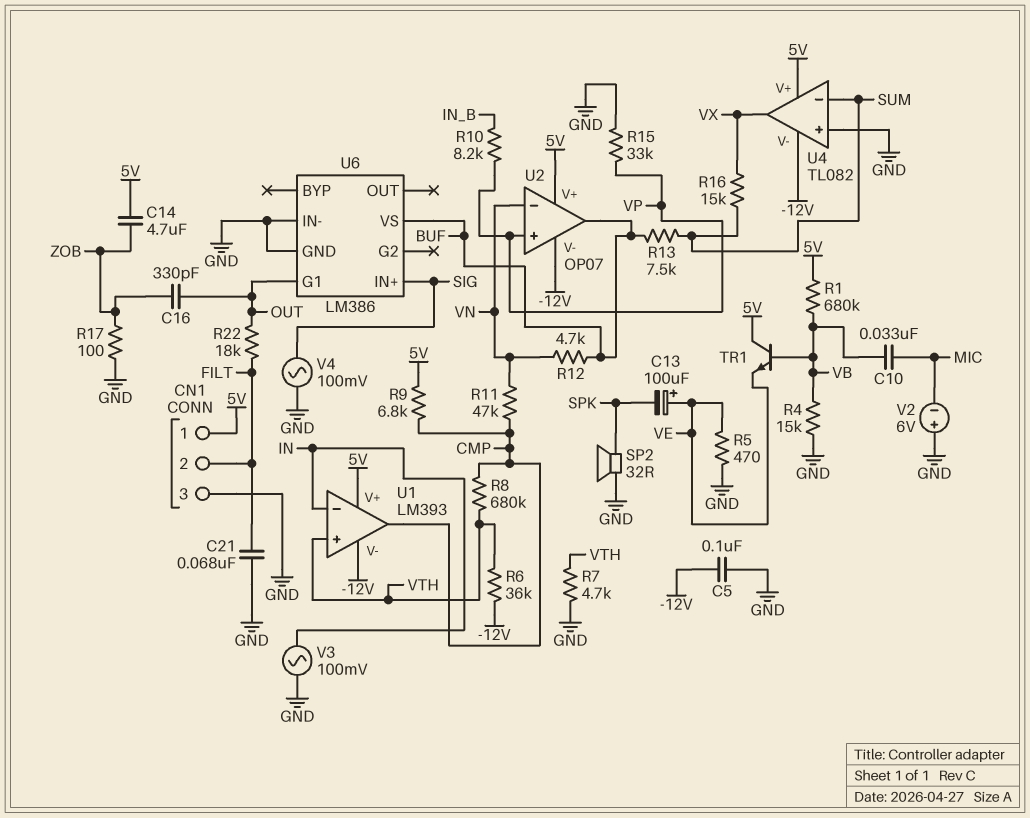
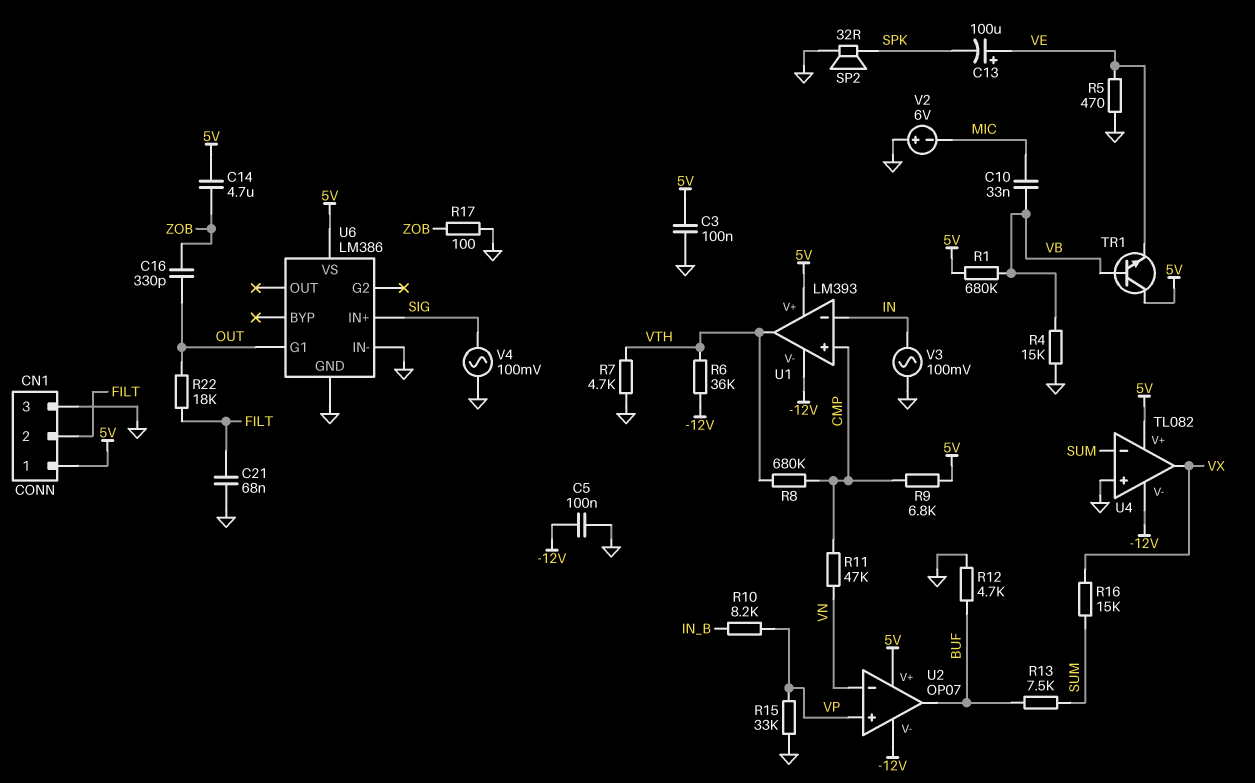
C3: none -> 100nF (5V, GND)
R12: 4.7k (BUF, VN) -> 4.7k (BUF, GND)
U1 pin in+: VTH -> CMP
U1 pin out: CMP -> VTH
U6 pin VS: BUF -> 5V

